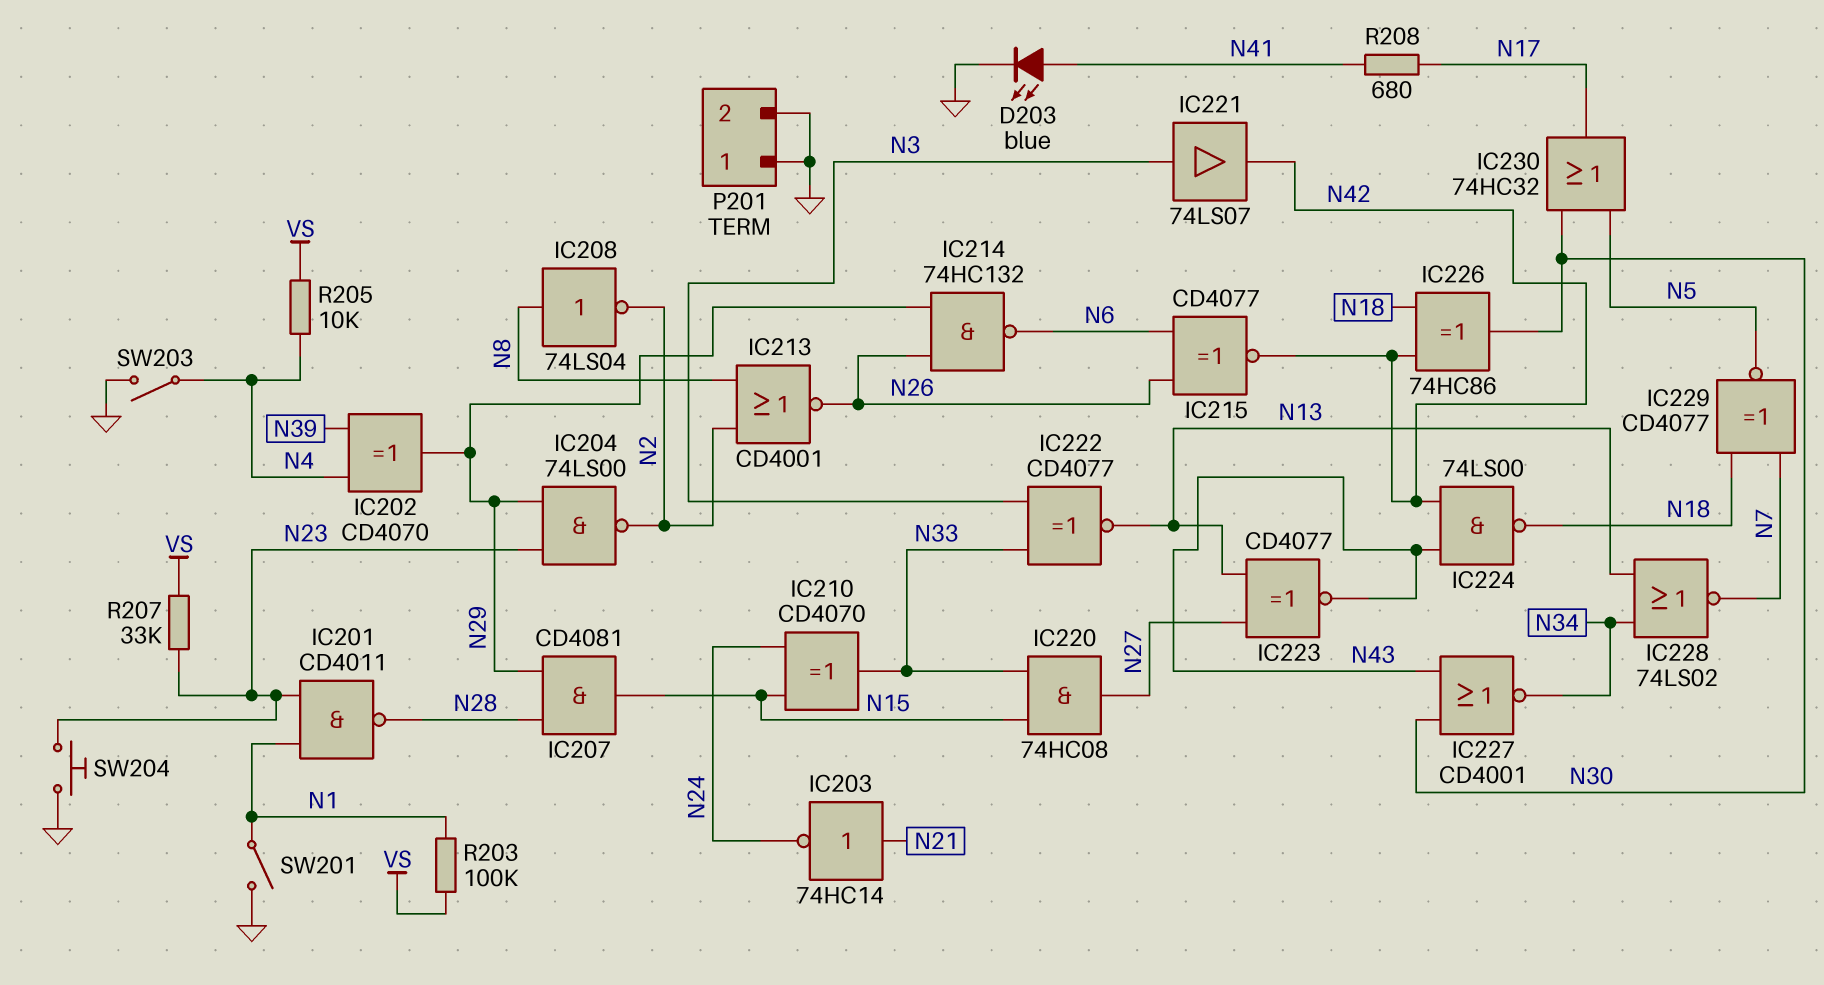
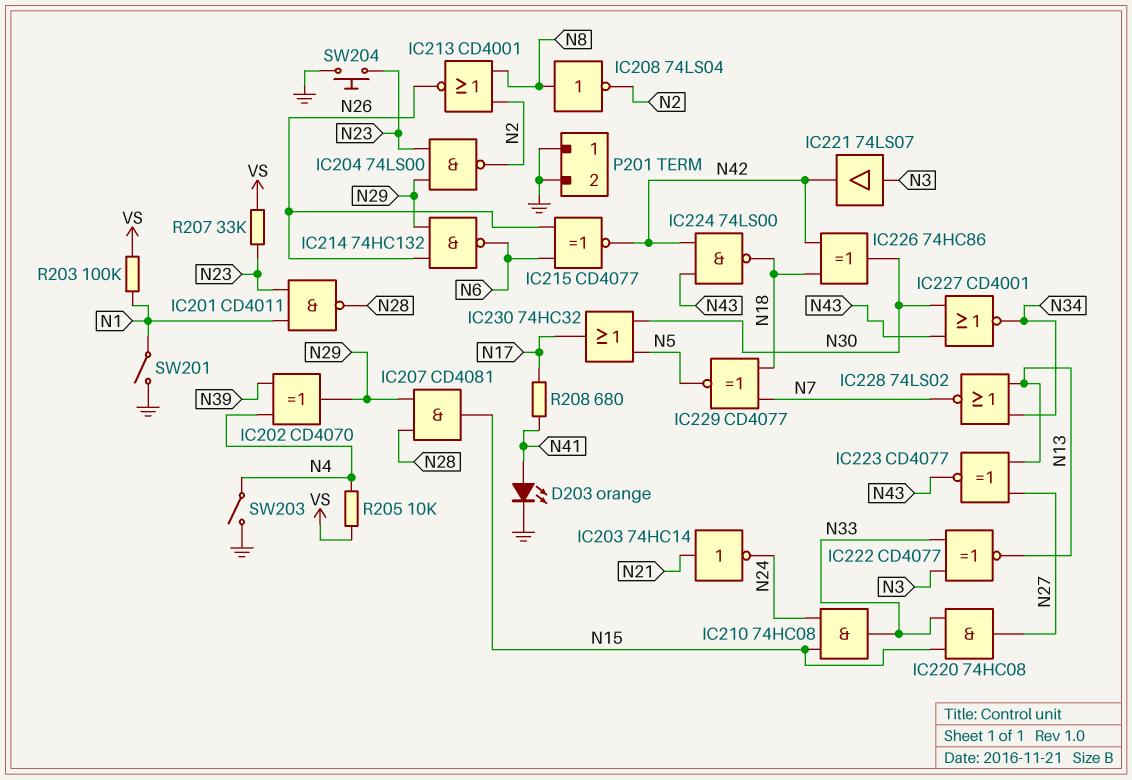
D203: LED blue (A N41, K GND) -> LED orange (A N41, K GND)
IC210: XOR CD4070 (in N15, in N24, out N33) -> AND 74HC08 (in N15, in N24, out N33)

